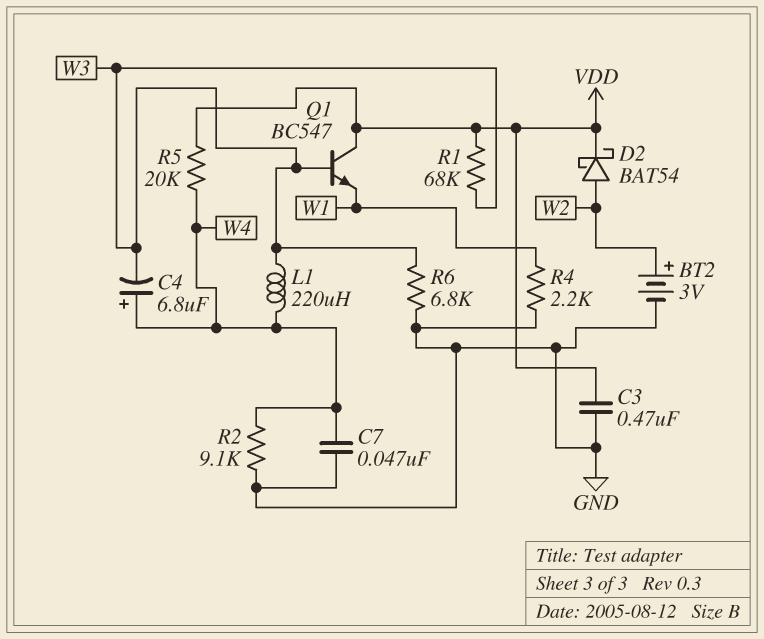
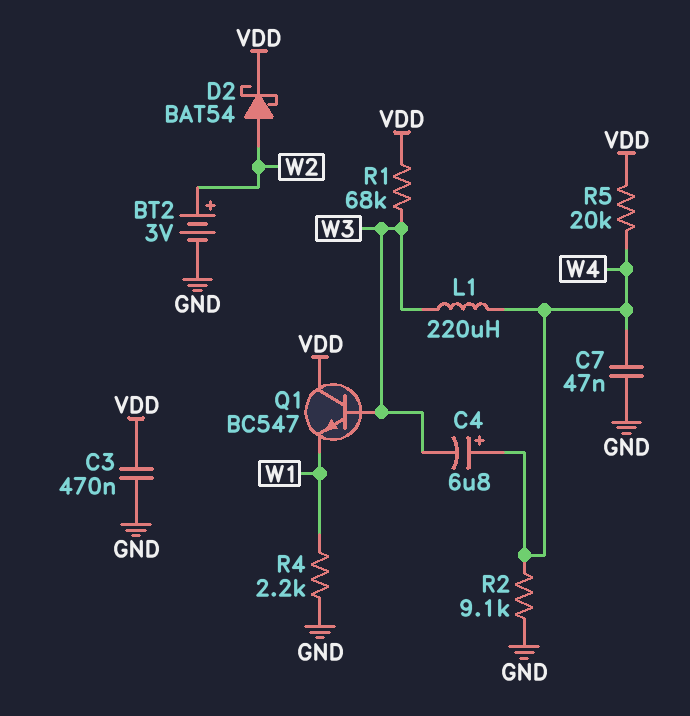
R6: 6.8k (GND, W3) -> none

